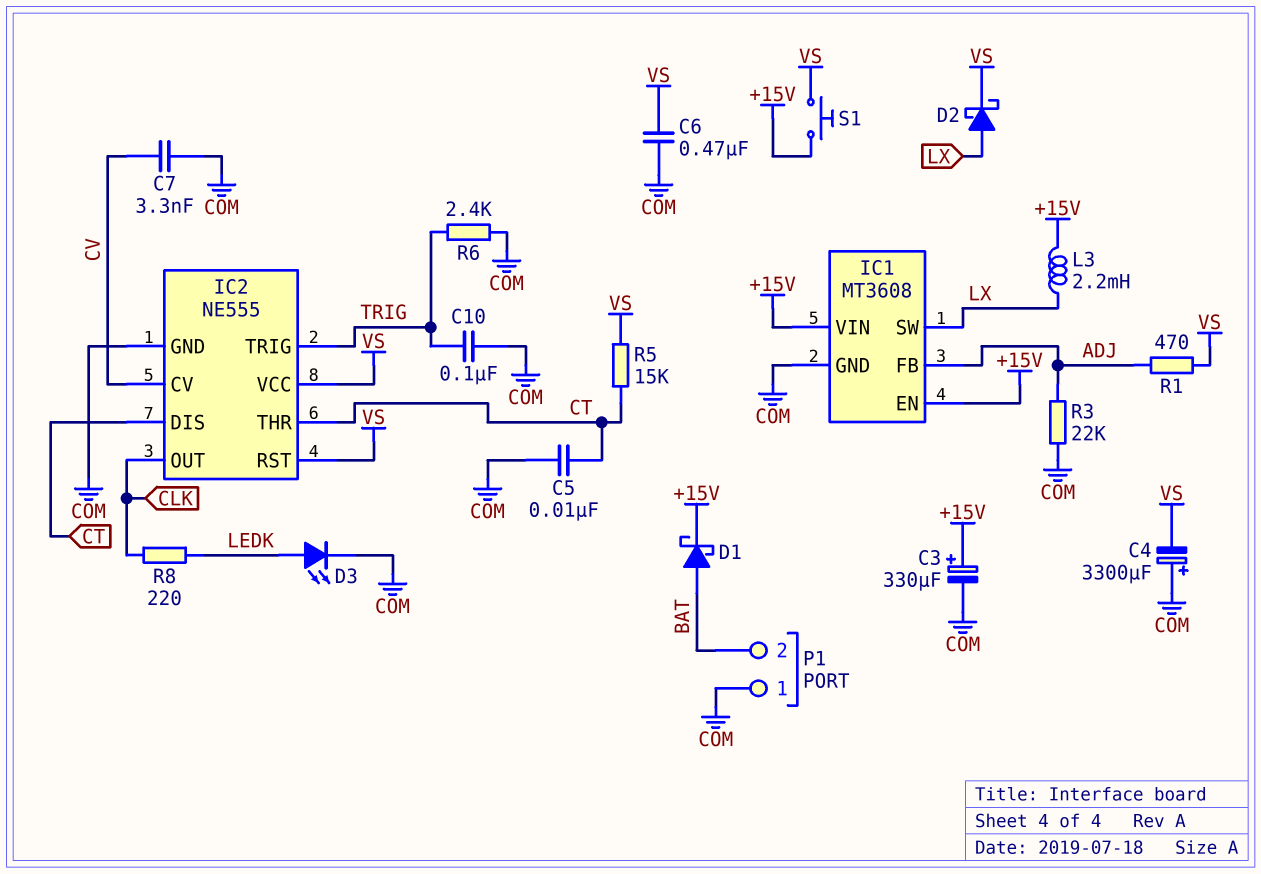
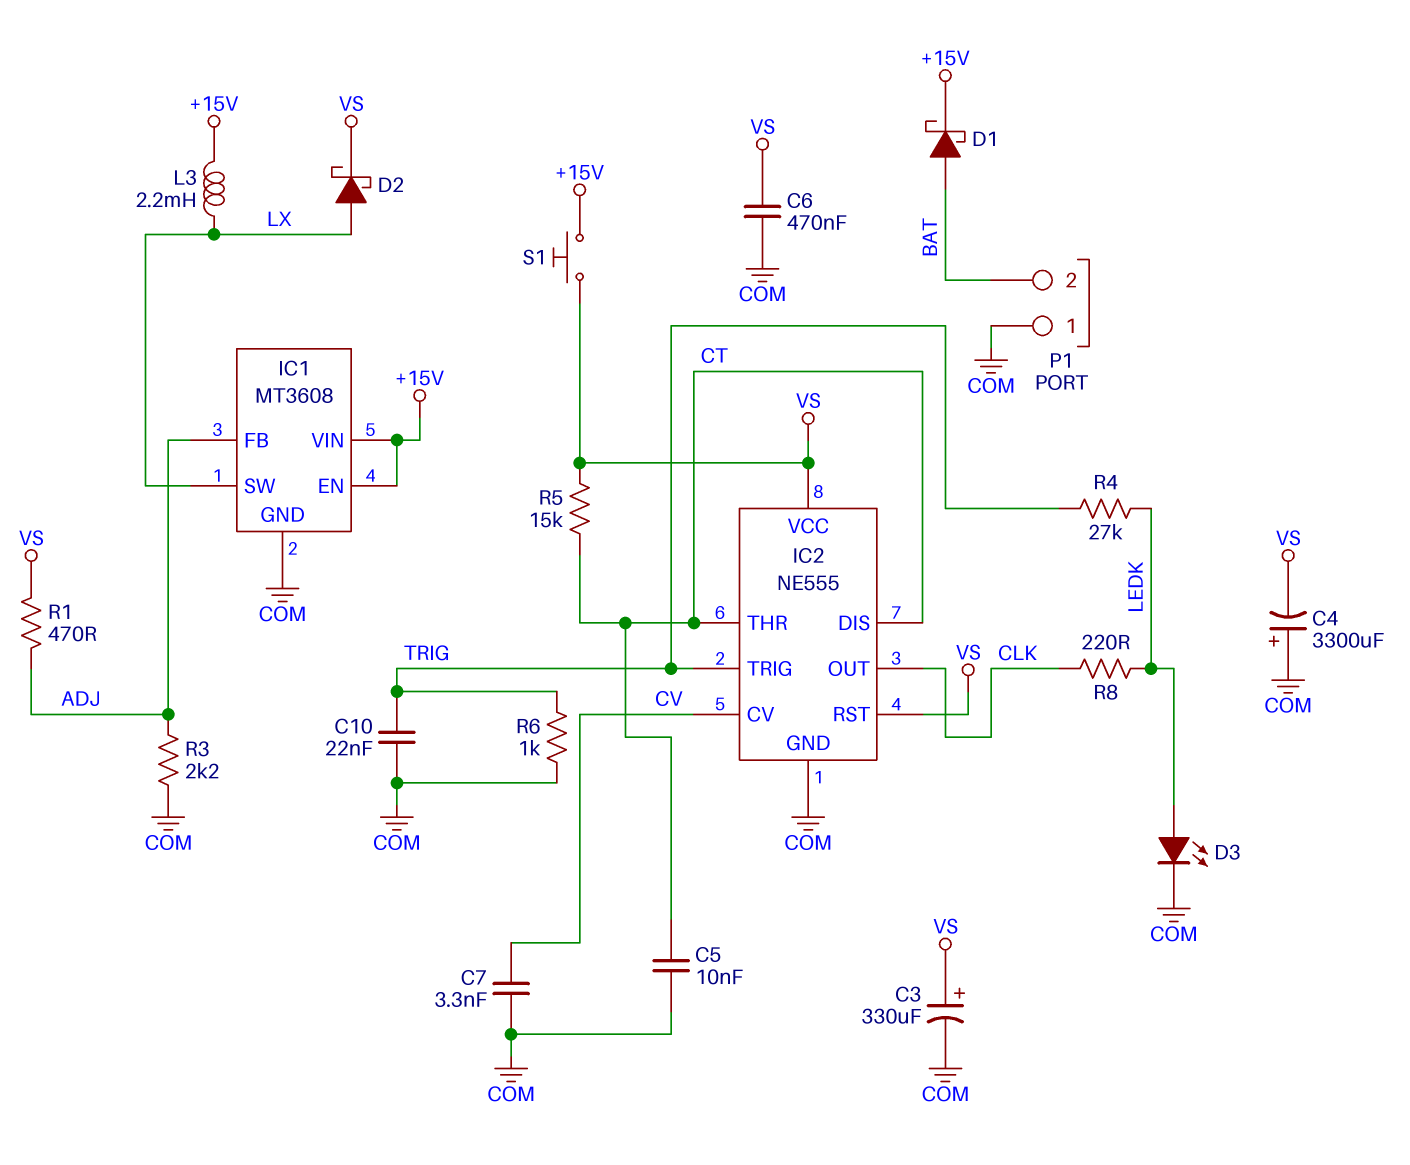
C3: 330uF (plus +15V, minus COM) -> 330uF (plus VS, minus COM)
C10: 100nF (COM, TRIG) -> 22nF (COM, TRIG)
R3: 22k (ADJ, COM) -> 2.2k (ADJ, COM)
R4: none -> 27k (LEDK, TRIG)
R6: 2.4k (COM, TRIG) -> 1k (COM, TRIG)

